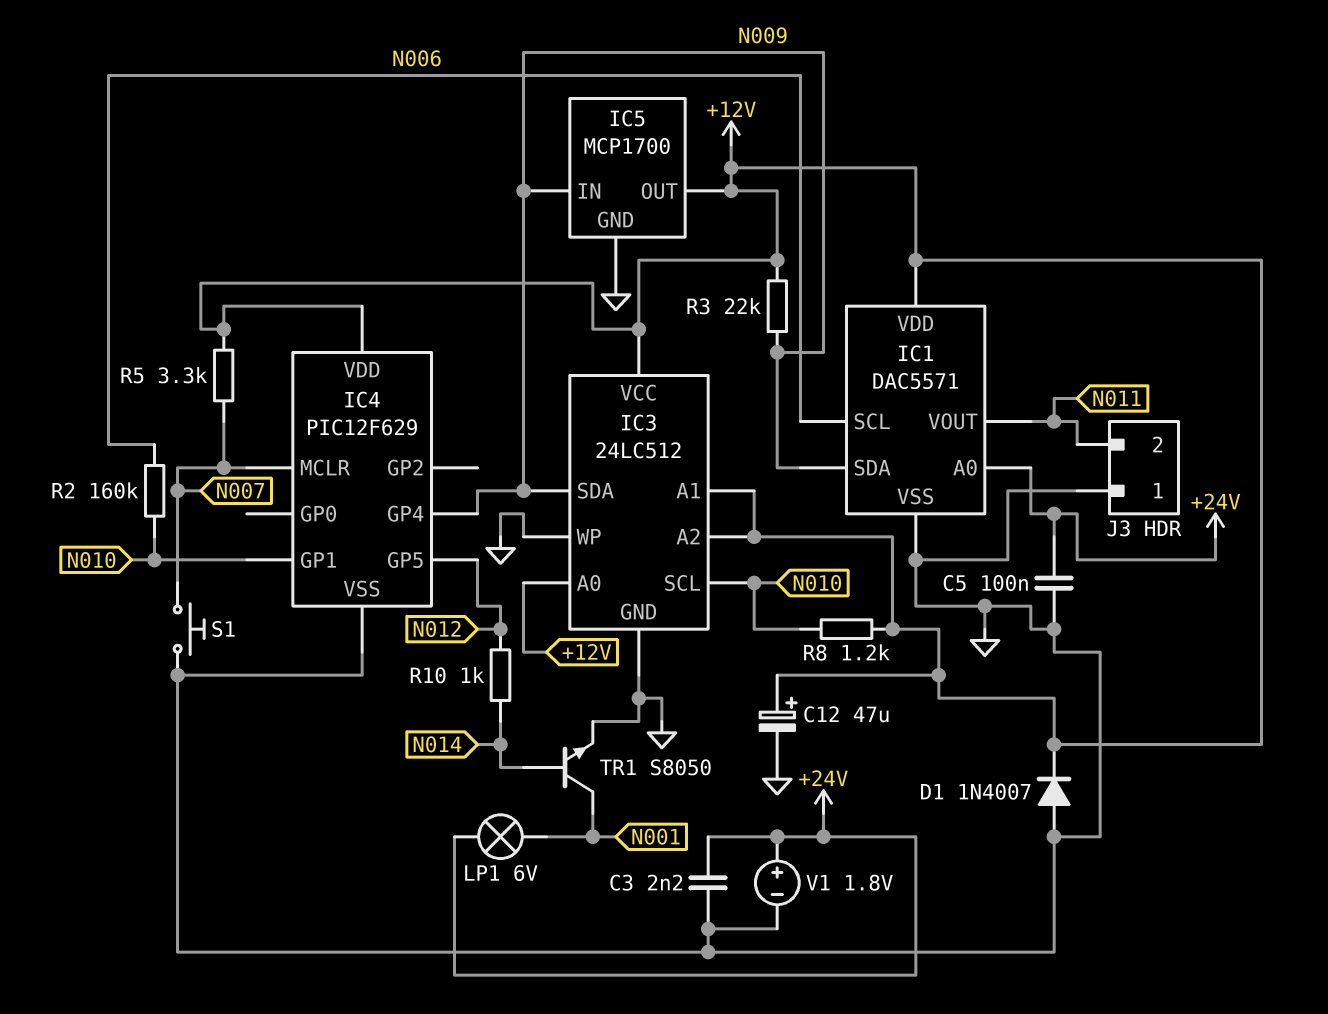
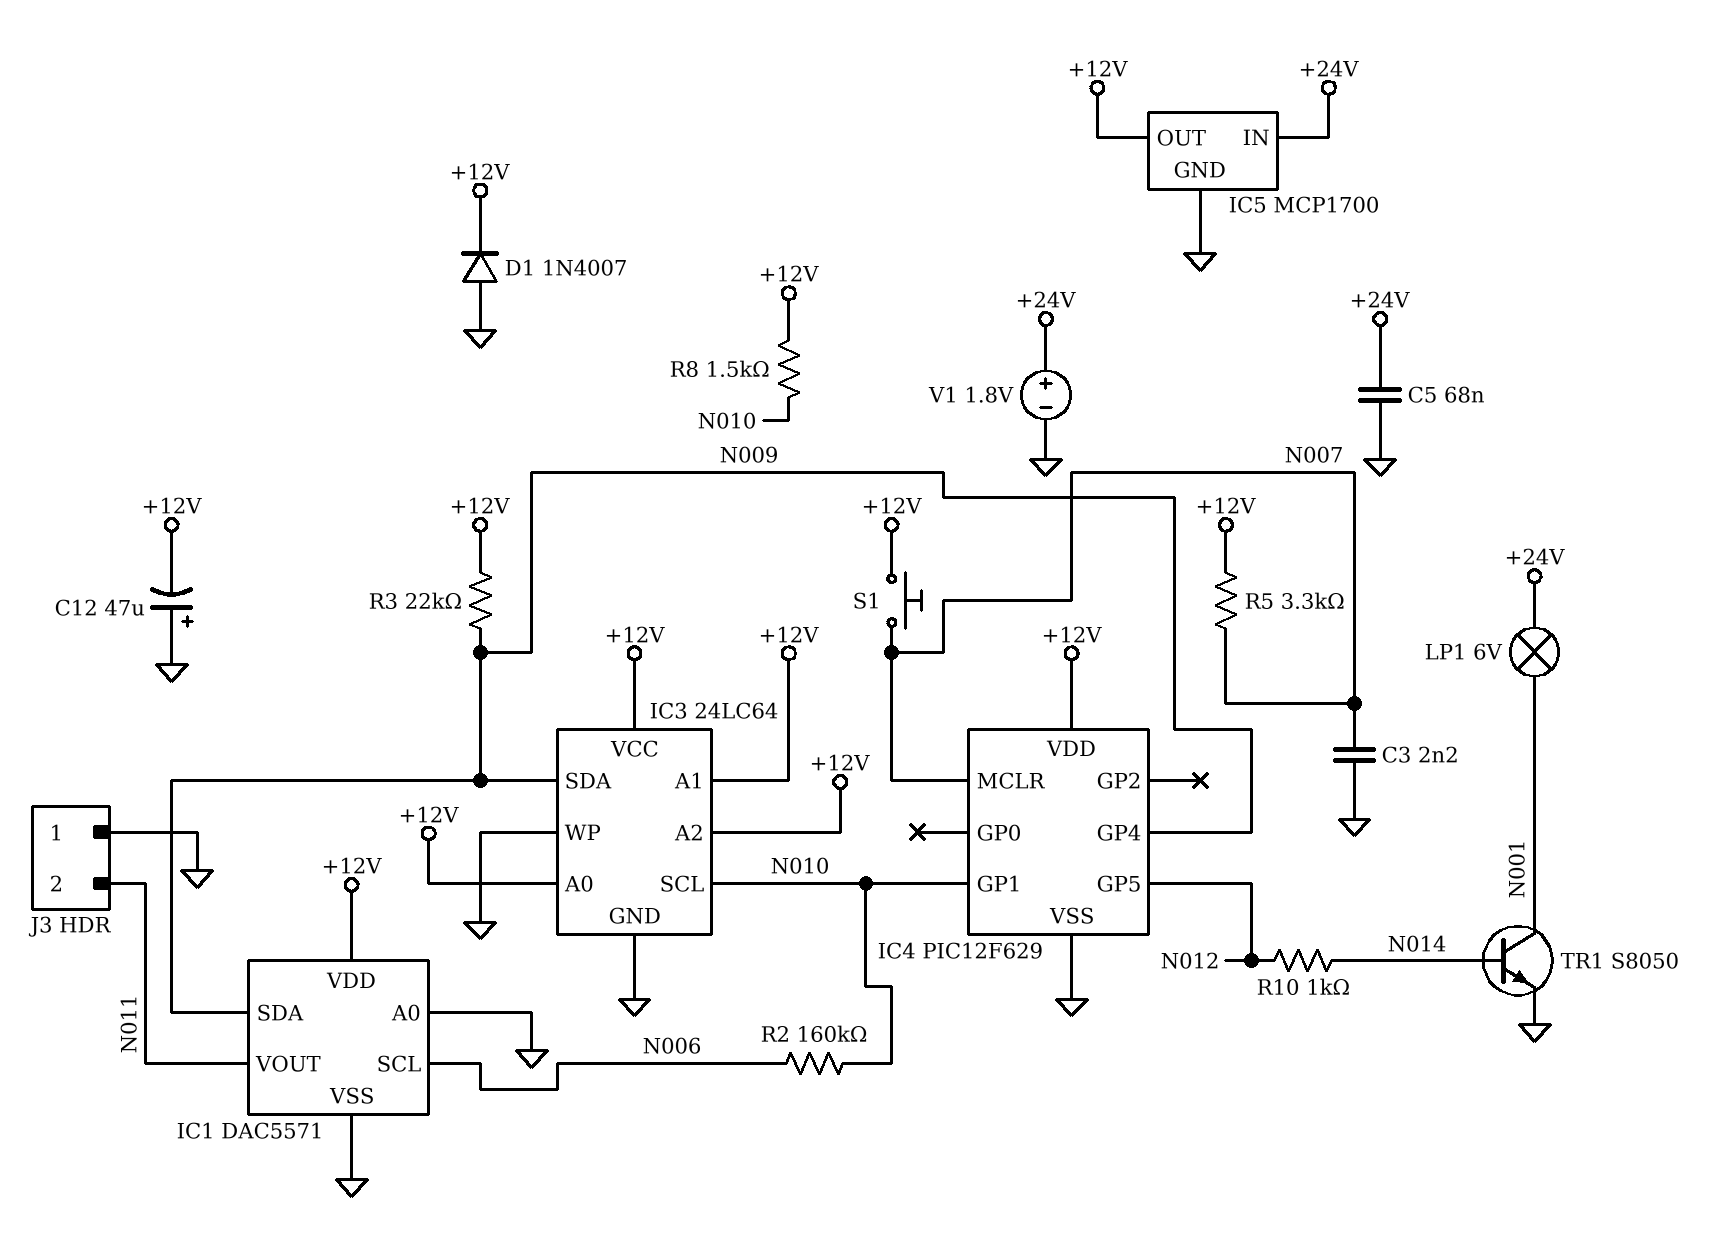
C3: 2.2nF (+24V, GND) -> 2.2nF (GND, N007)
C5: 100nF (+24V, GND) -> 68nF (+24V, GND)
C12: 47uF (plus +12V, minus GND) -> 47uF (plus GND, minus +12V)
IC1 pin A0: +24V -> GND
IC3: 24LC512 -> 24LC64
IC5 pin IN: N009 -> +24V
R8: 1.2k (+12V, N010) -> 1.5k (+12V, N010)
S1: button (GND, N007) -> button (+12V, N007)

